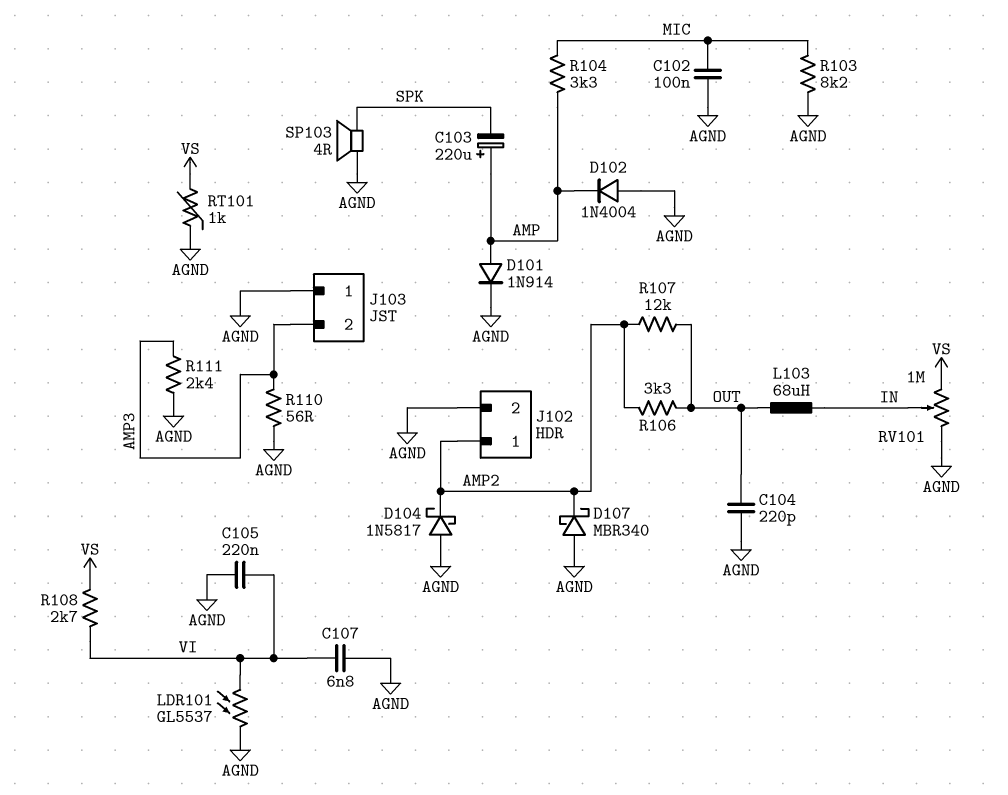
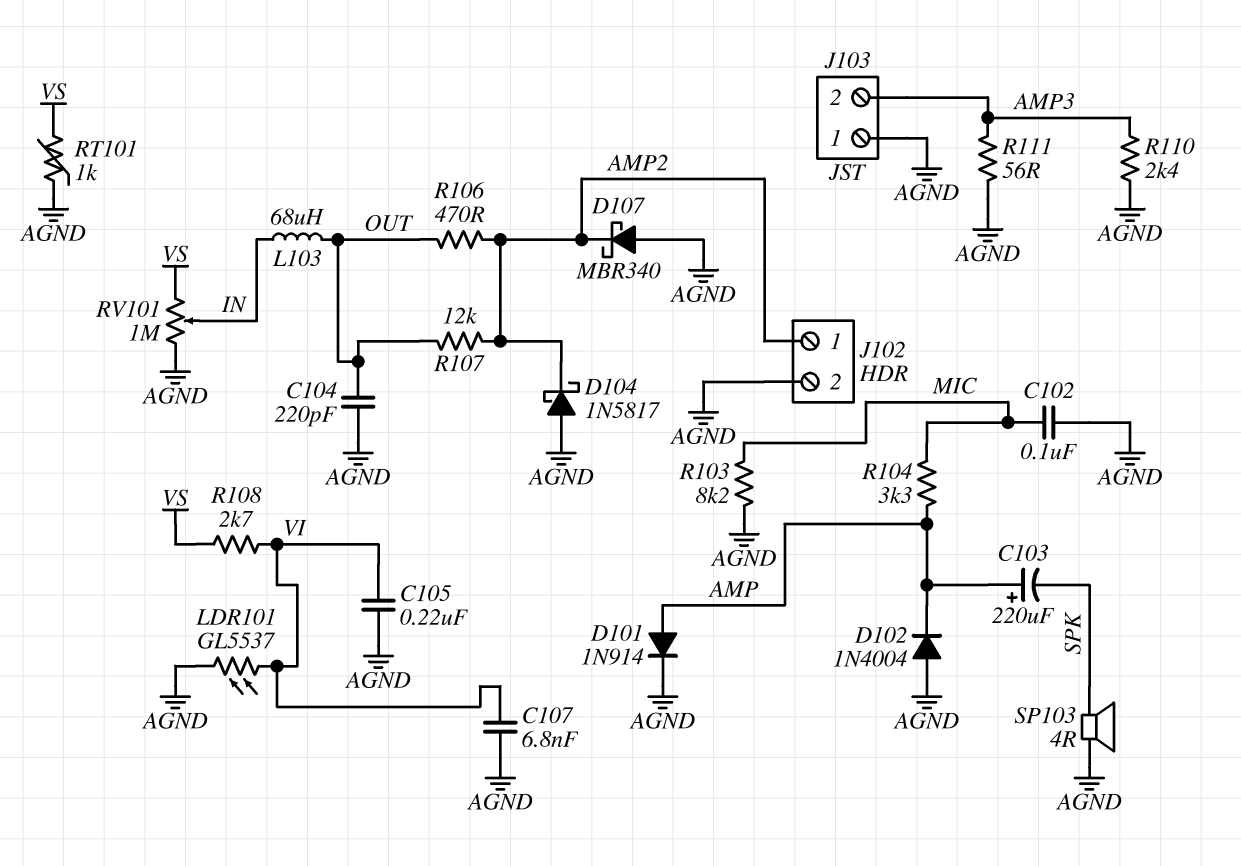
R106: 3.3k (AMP2, OUT) -> 470 (AMP2, OUT)
R110: 56 (AGND, AMP3) -> 2.4k (AGND, AMP3)
R111: 2.4k (AGND, AMP3) -> 56 (AGND, AMP3)

